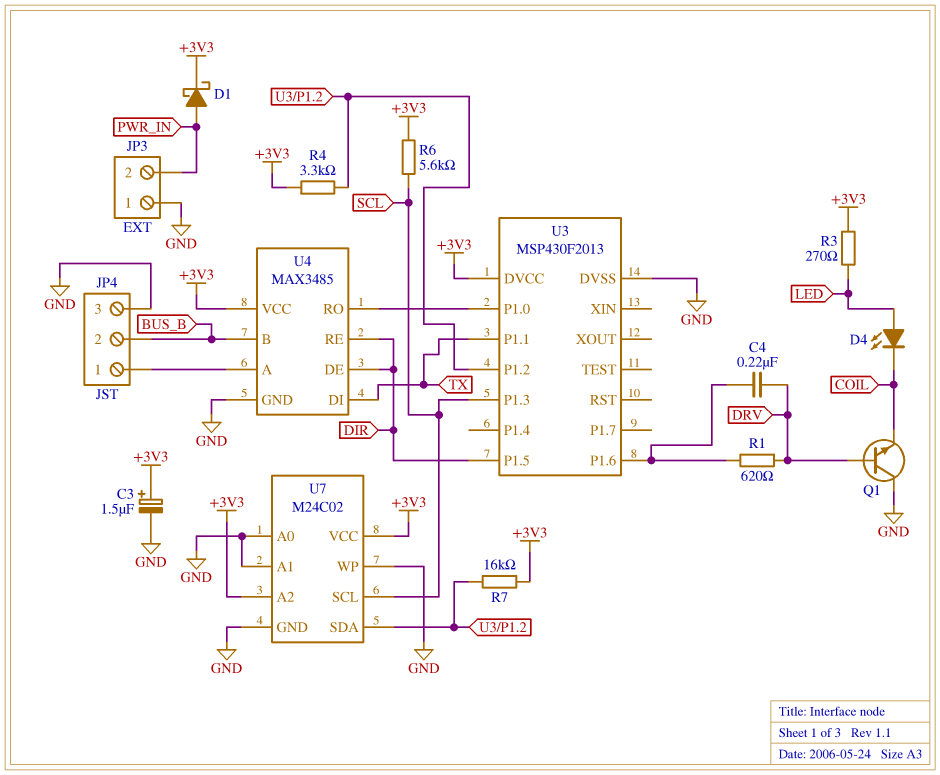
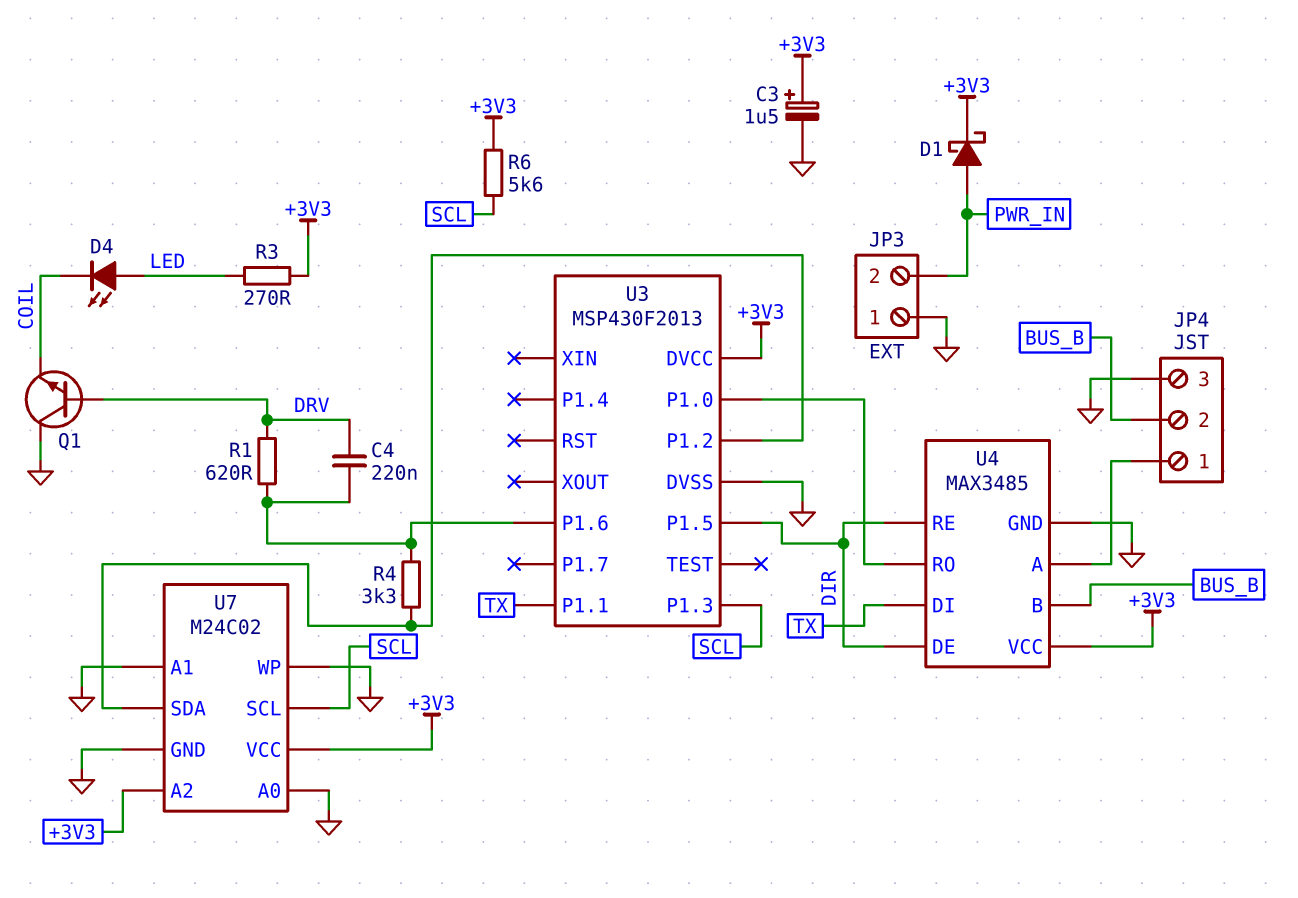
R4: 3.3k (+3V3, U3/P1.2) -> 3.3k (U3/P1.2, U3/P1.6)
R7: 16k (+3V3, U3/P1.2) -> none

